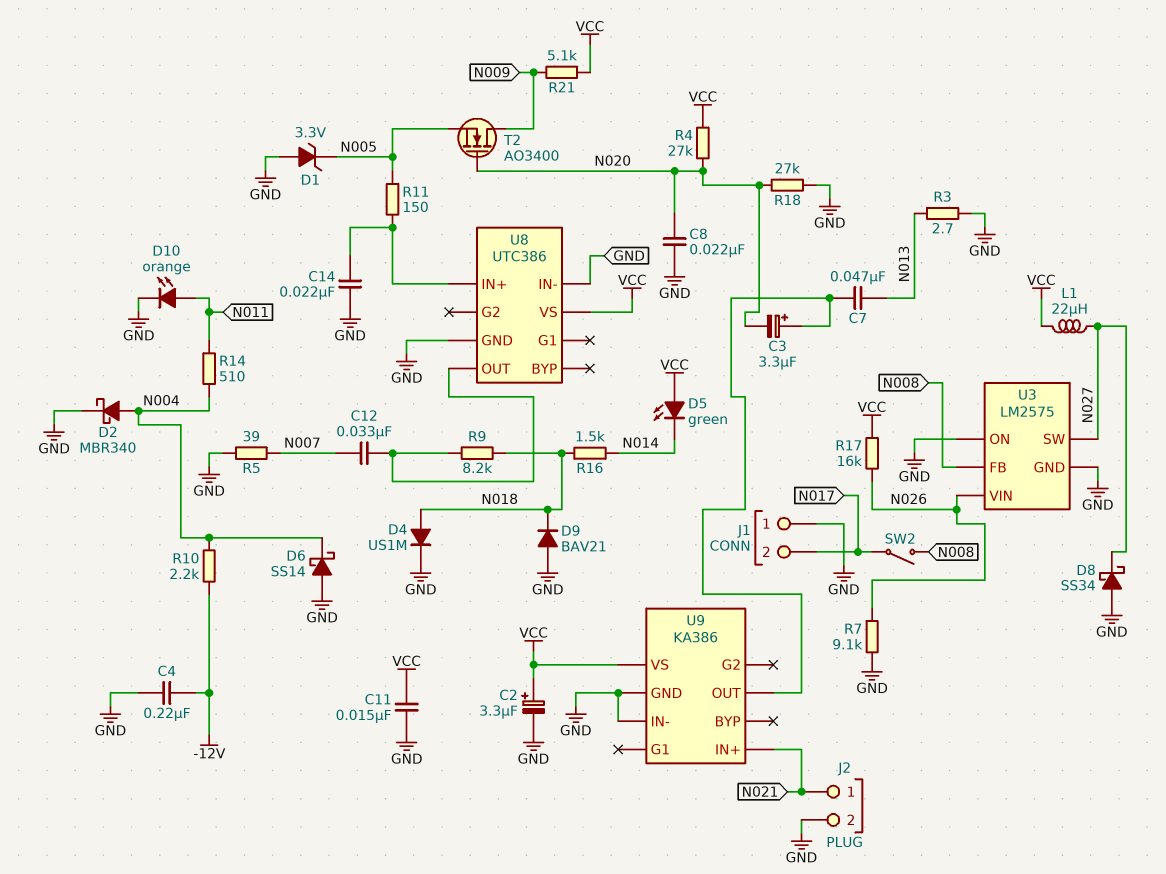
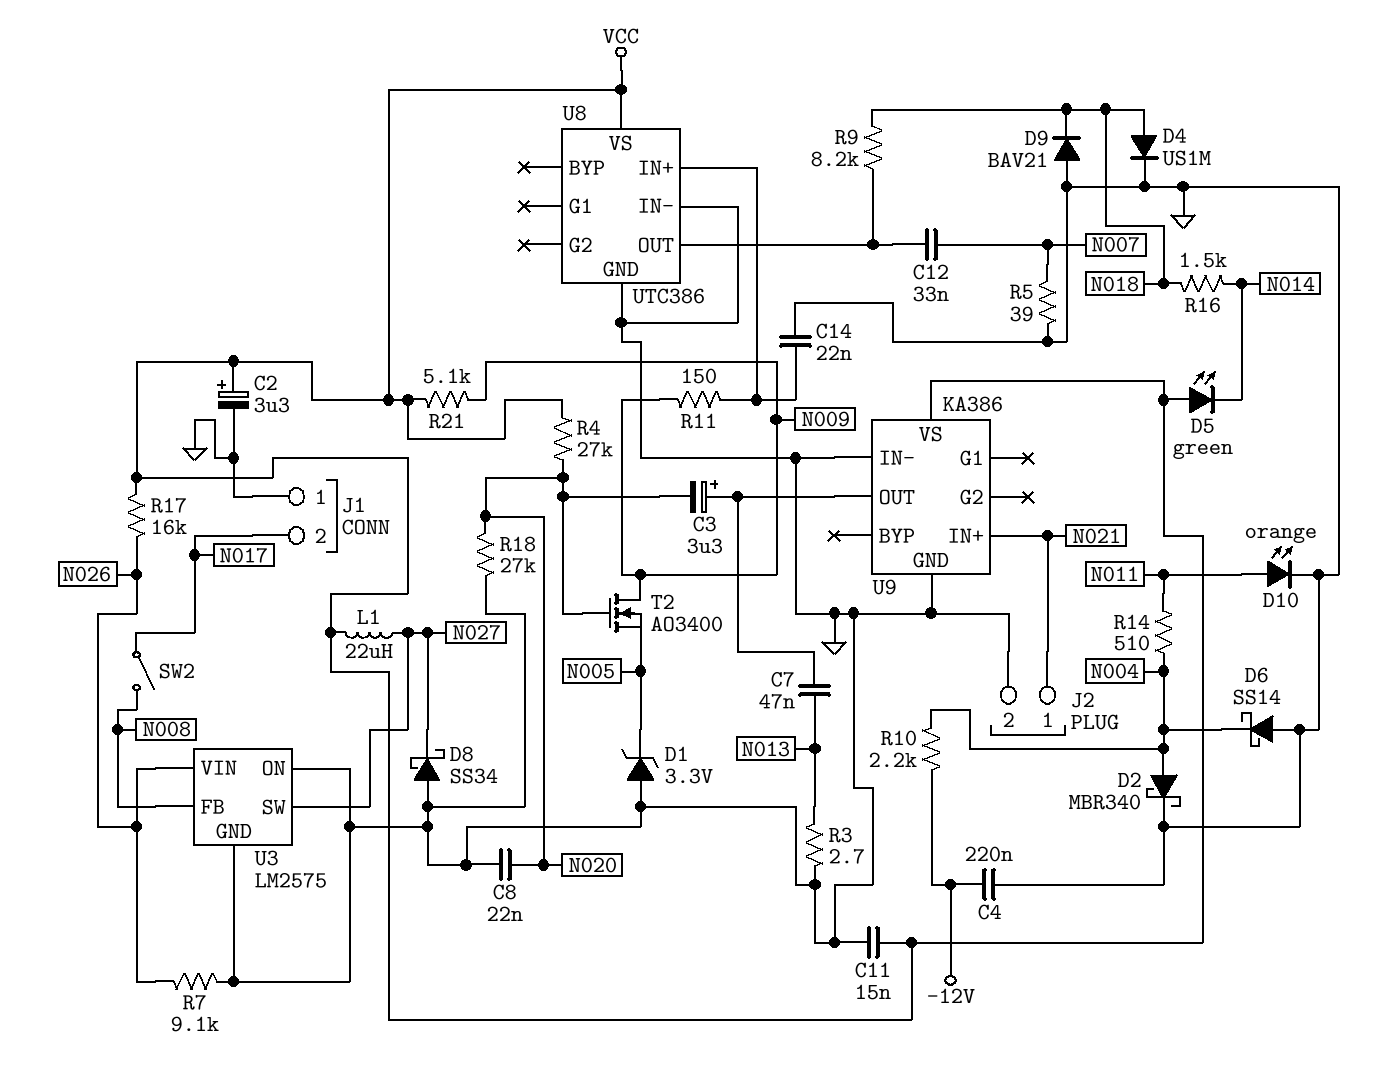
R11: 150 (N005, U8/IN+) -> 150 (N009, U8/IN+)

